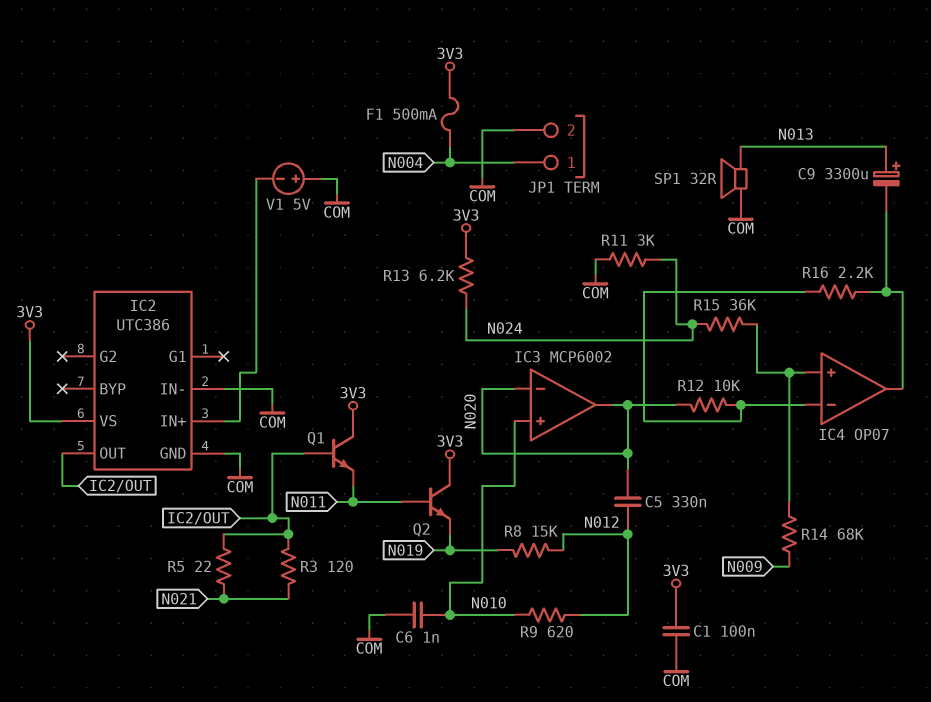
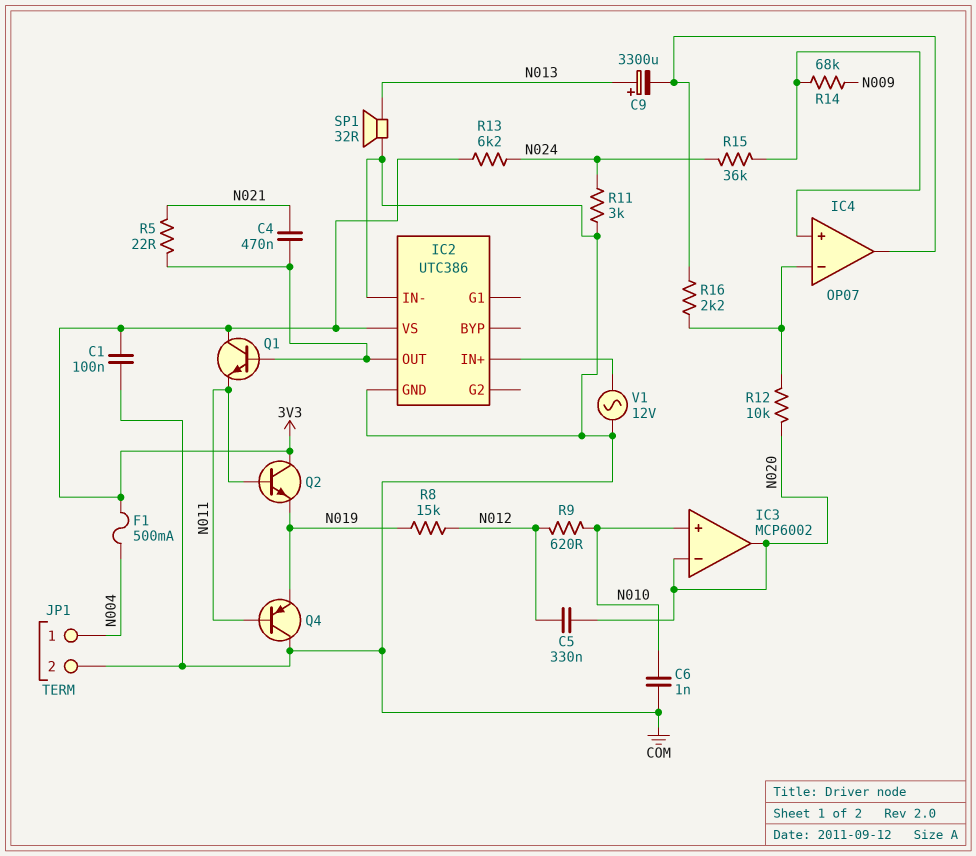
C4: none -> 470nF (IC2/OUT, N021)
Q4: none -> PNP (B N011, C COM, E N019)
R3: 120 (IC2/OUT, N021) -> none
V1: 5V (plus COM, minus IC2/IN+) -> AC 12V (COM, IC2/IN+)

